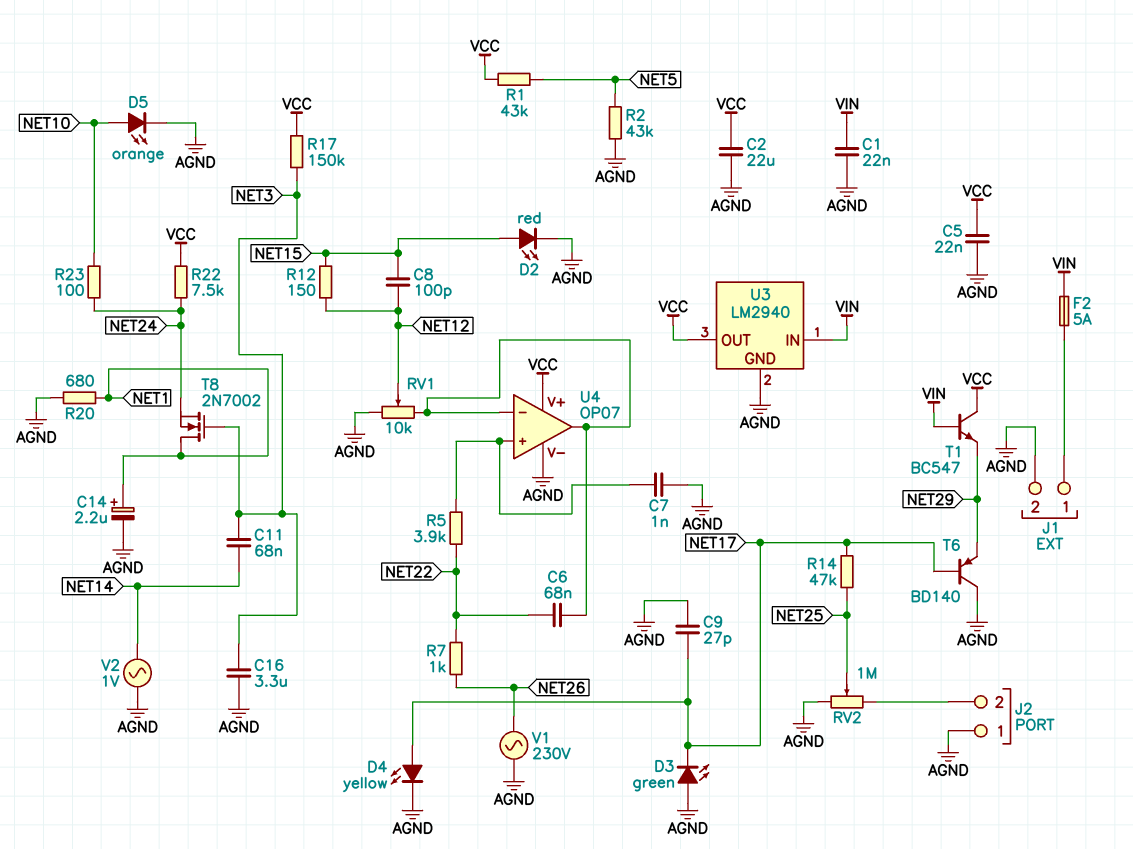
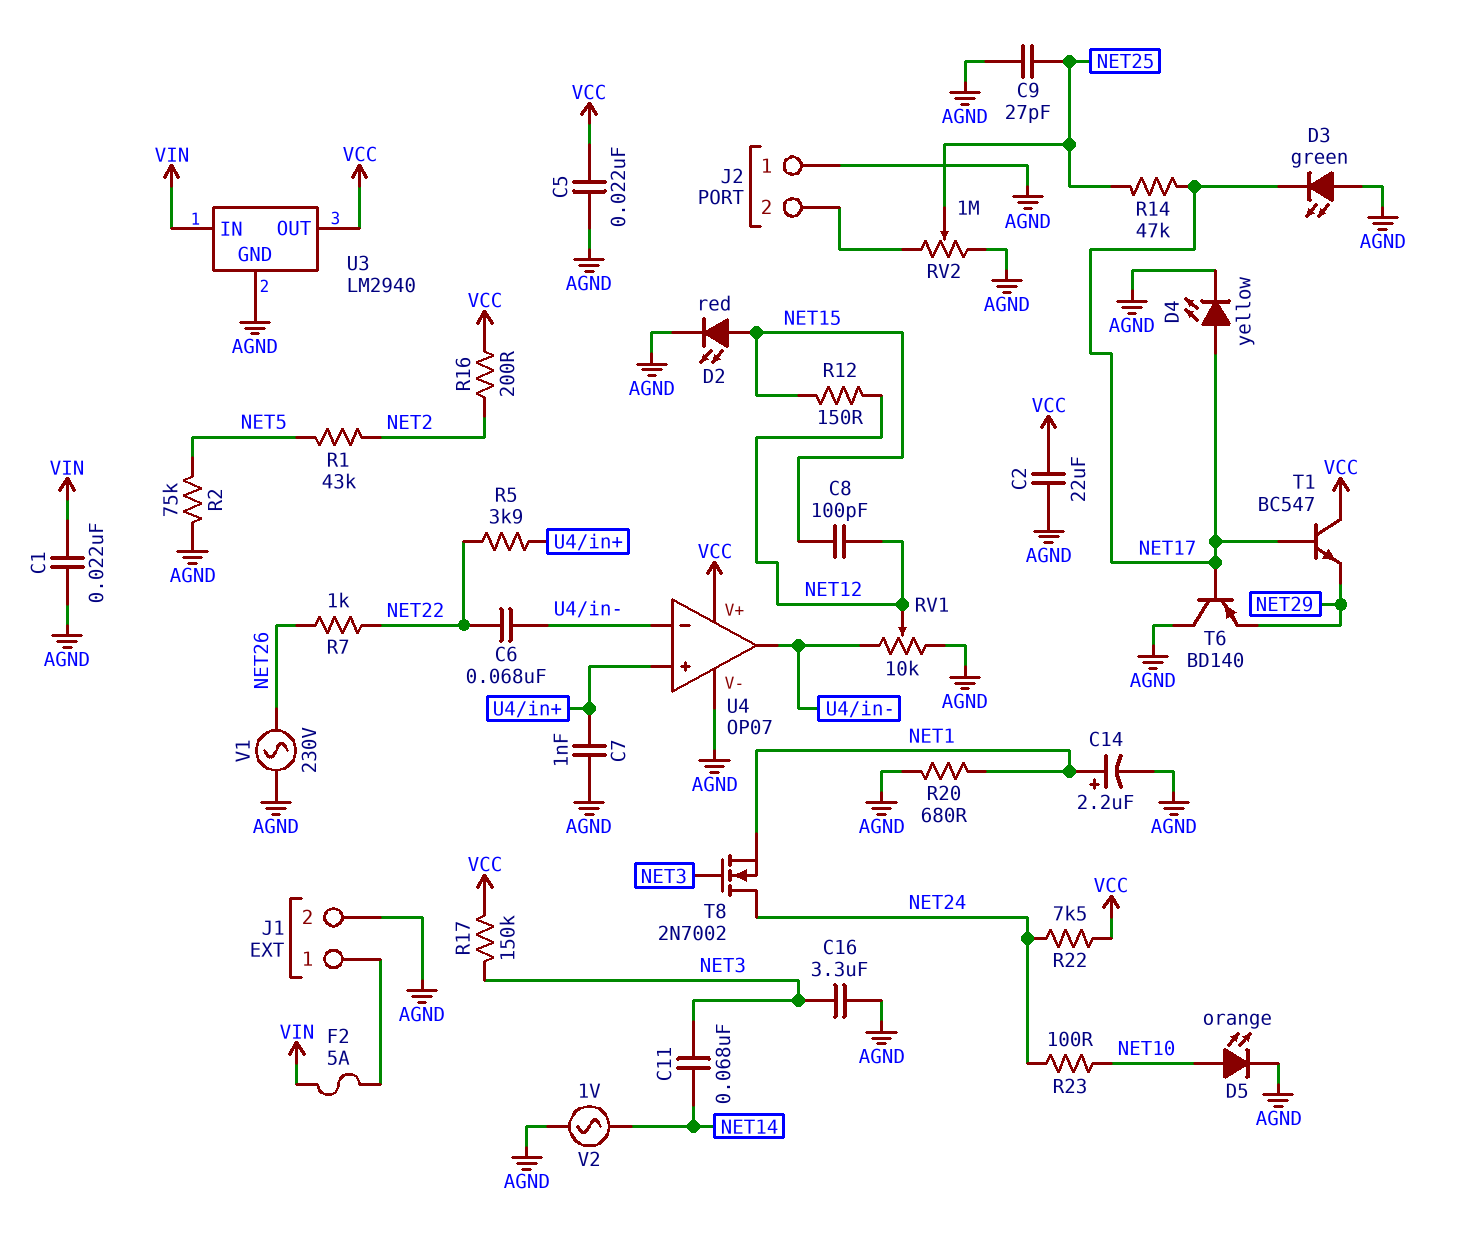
C9: 27pF (AGND, NET17) -> 27pF (AGND, NET25)
R1: 43k (NET5, VCC) -> 43k (NET2, NET5)
R2: 43k (AGND, NET5) -> 75k (AGND, NET5)
R16: none -> 200 (NET2, VCC)
T1: NPN BC547 (B VIN, C VCC, E NET29) -> NPN BC547 (B NET17, C VCC, E NET29)
T8: NMOS 2N7002 (G NET3, D NET1, S NET24) -> NMOS 2N7002 (G NET3, D NET24, S NET1)

